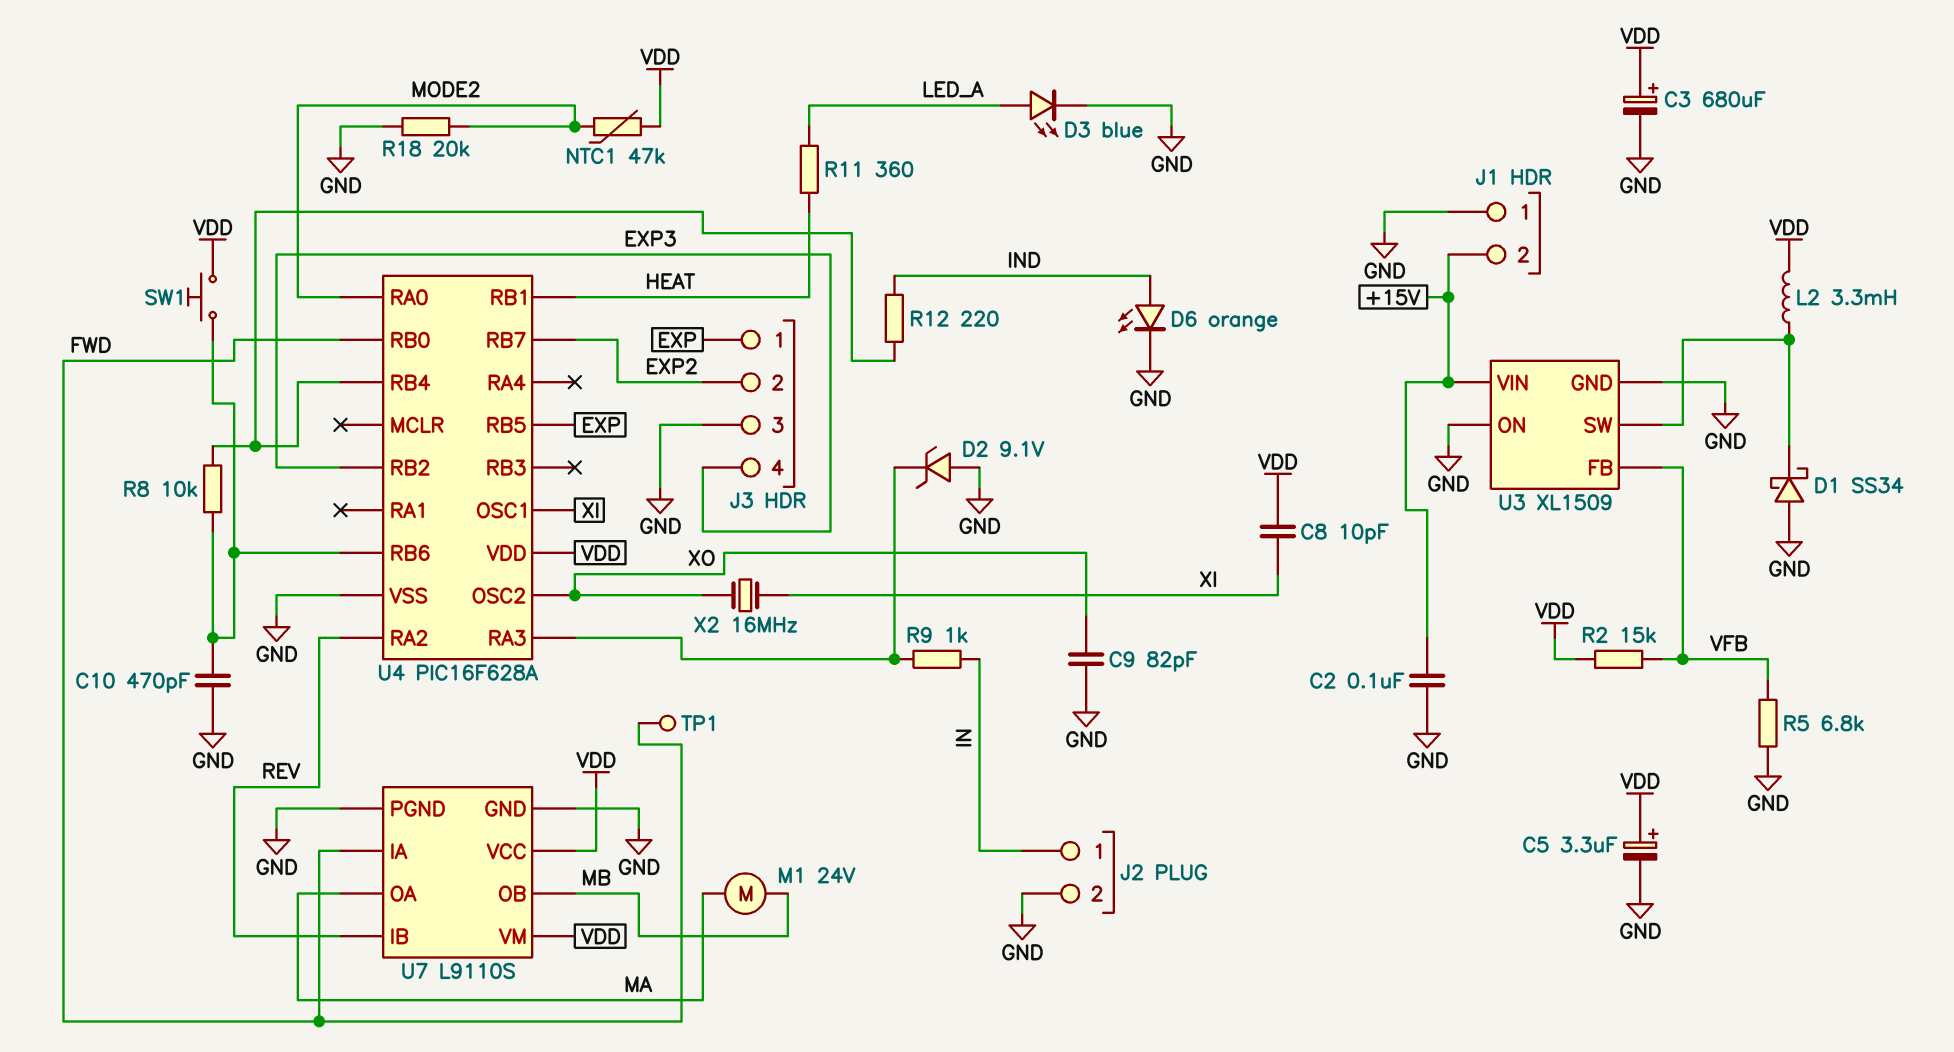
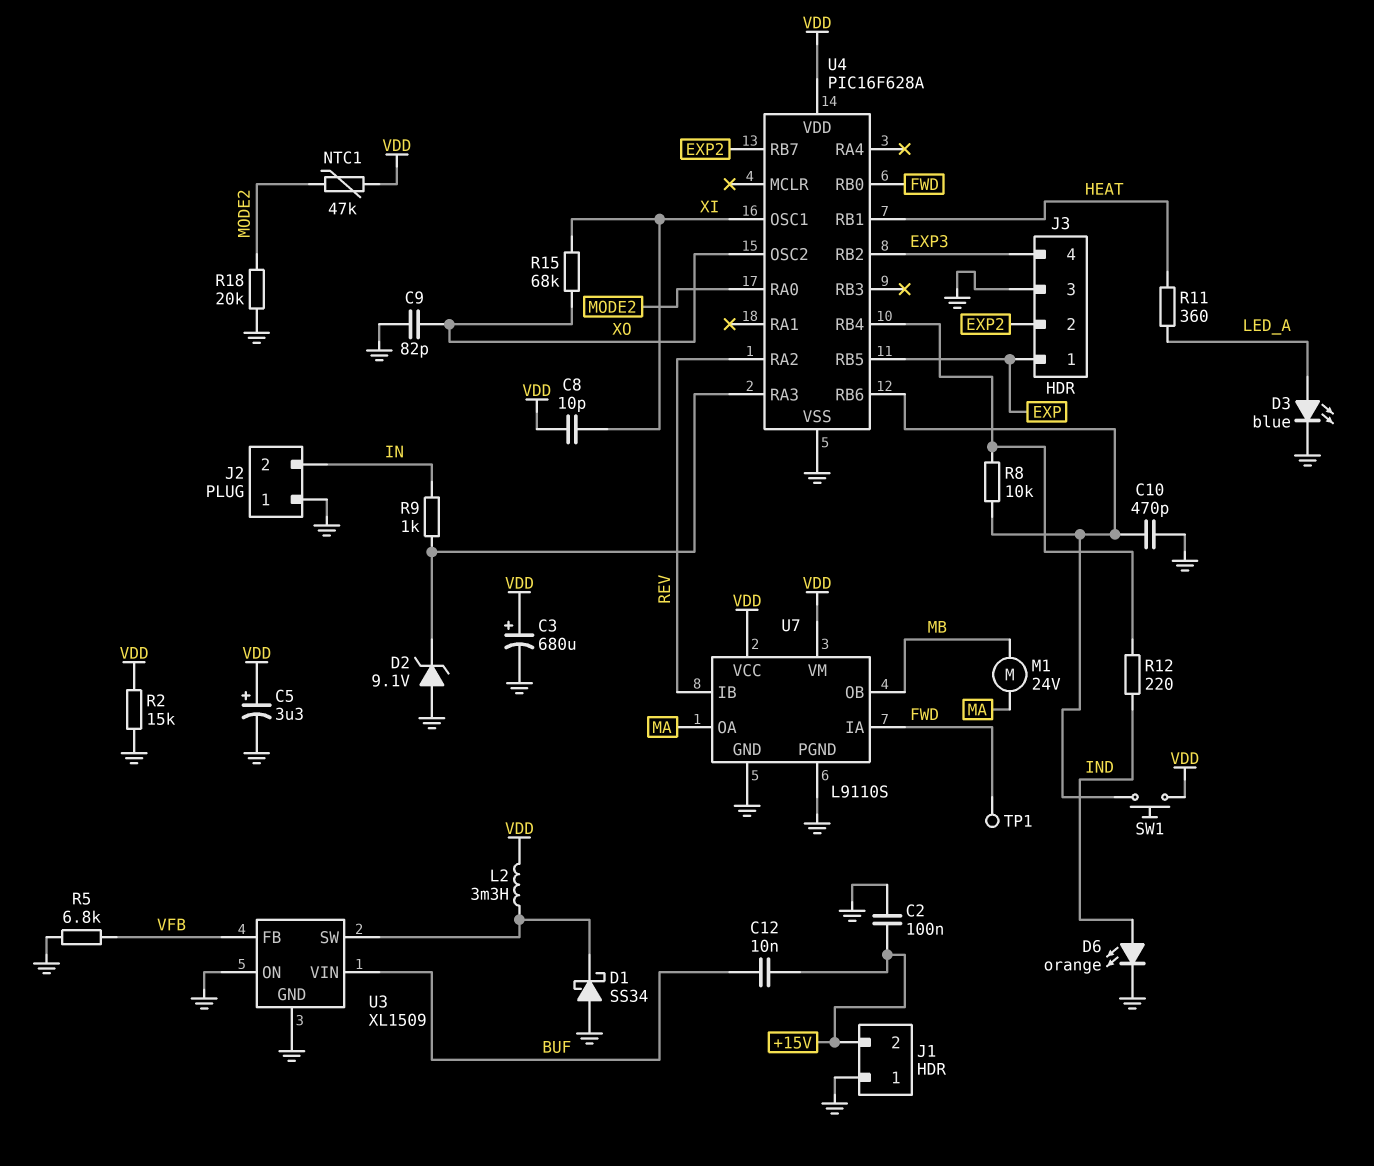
C12: none -> 10nF (+15V, BUF)
J2 pin 1: IN -> GND
J2 pin 2: GND -> IN
R2: 15k (VDD, VFB) -> 15k (GND, VDD)
R15: none -> 68k (XI, XO)
U3 pin VIN: +15V -> BUF
X2: 16MHz (XI, XO) -> none

